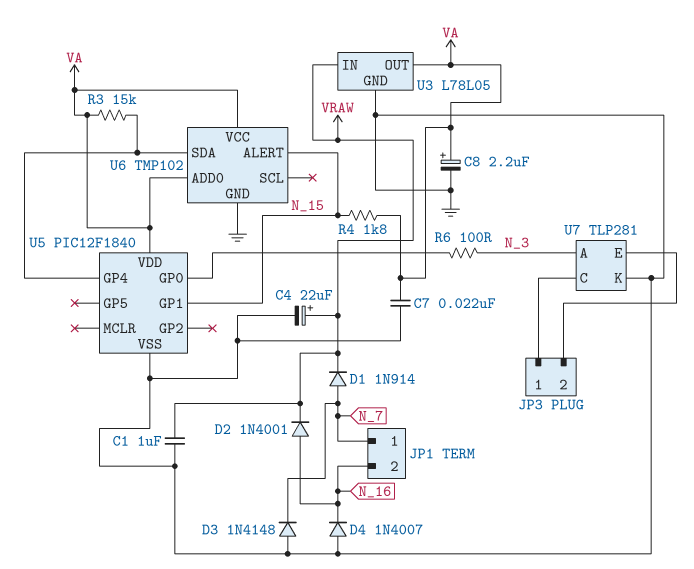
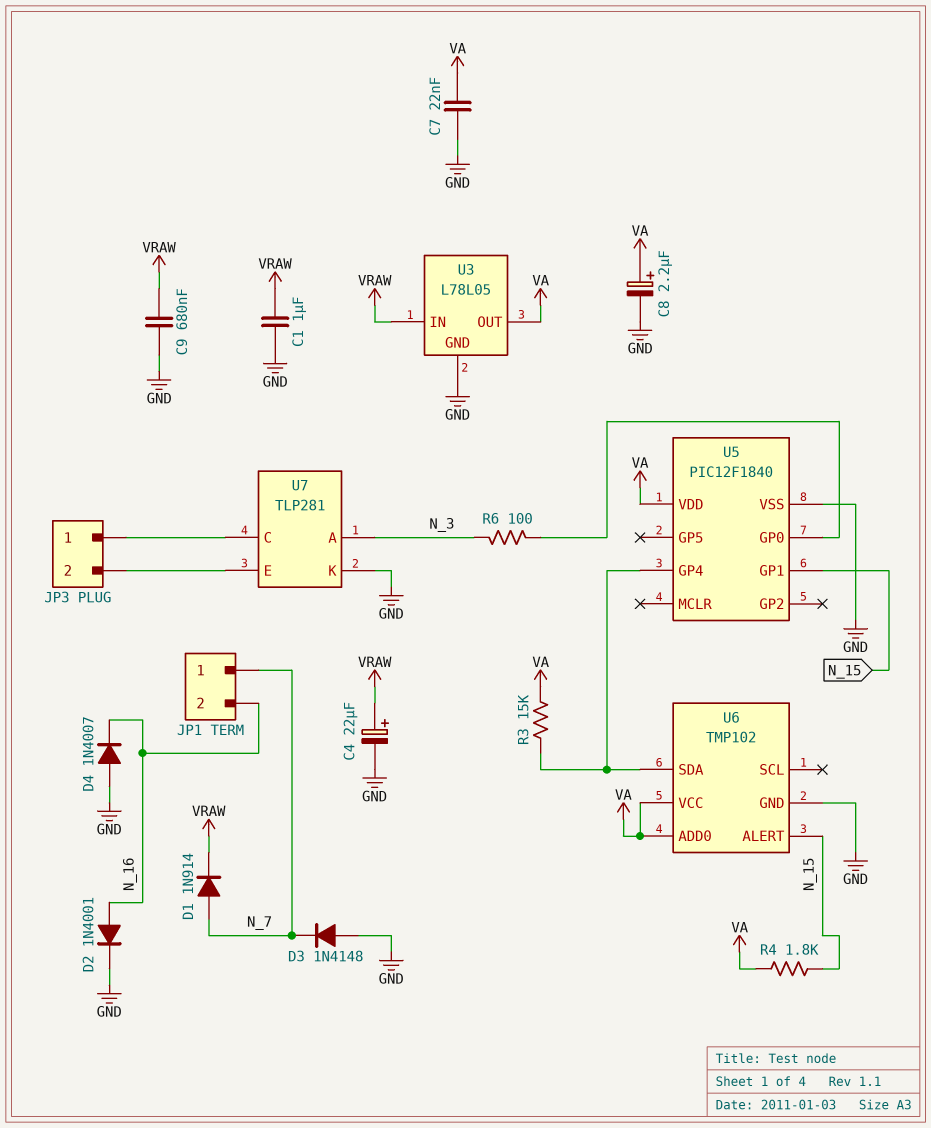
C9: none -> 680nF (GND, VRAW)
D2: diode 1N4001 (A N_16, K VRAW) -> diode 1N4001 (A N_16, K GND)

